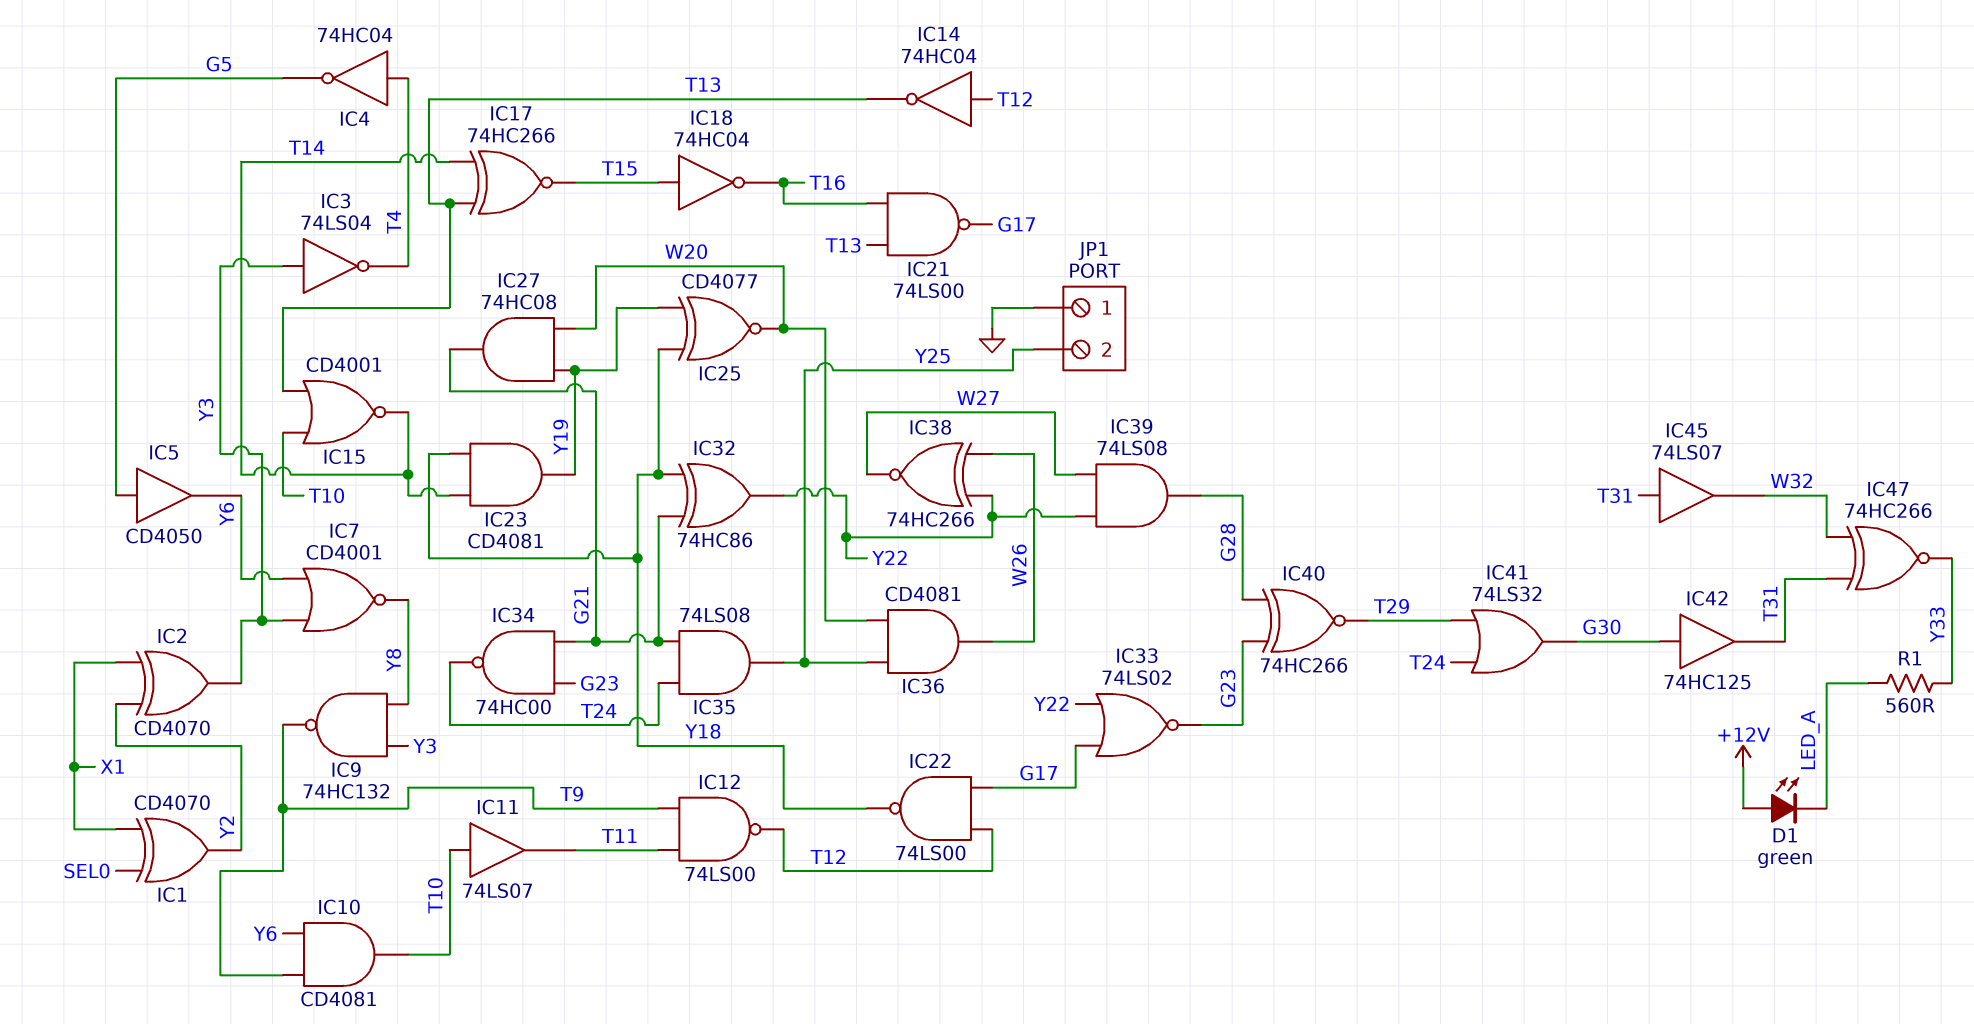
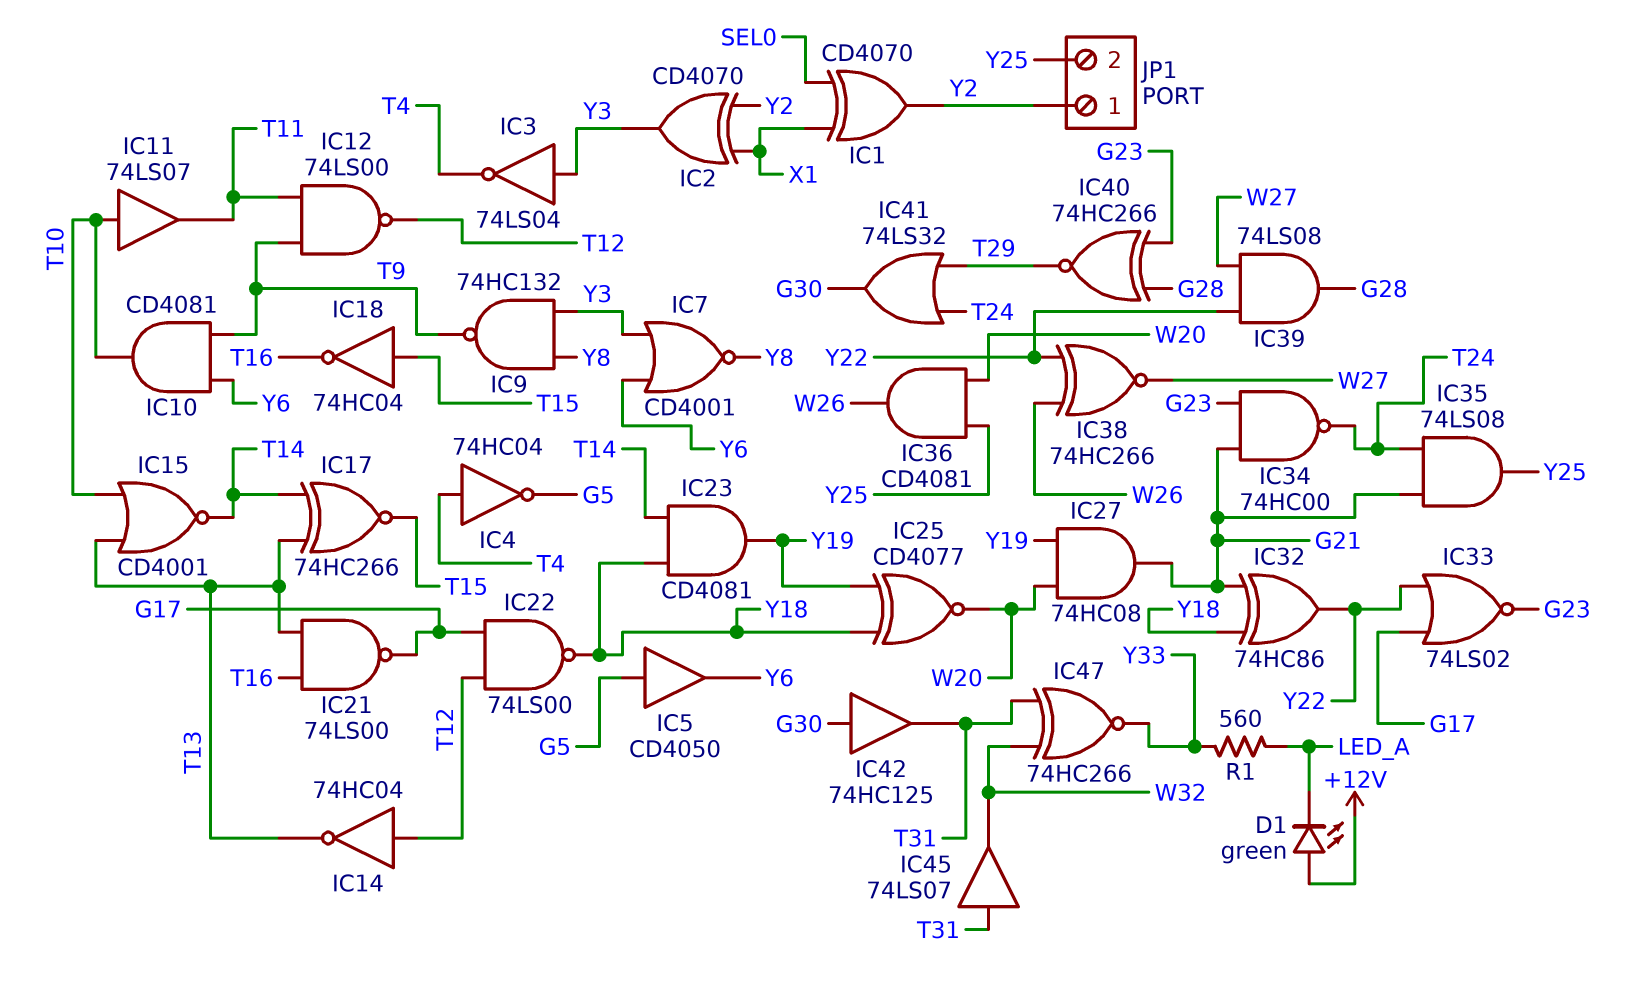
JP1 pin 1: GND -> Y2

